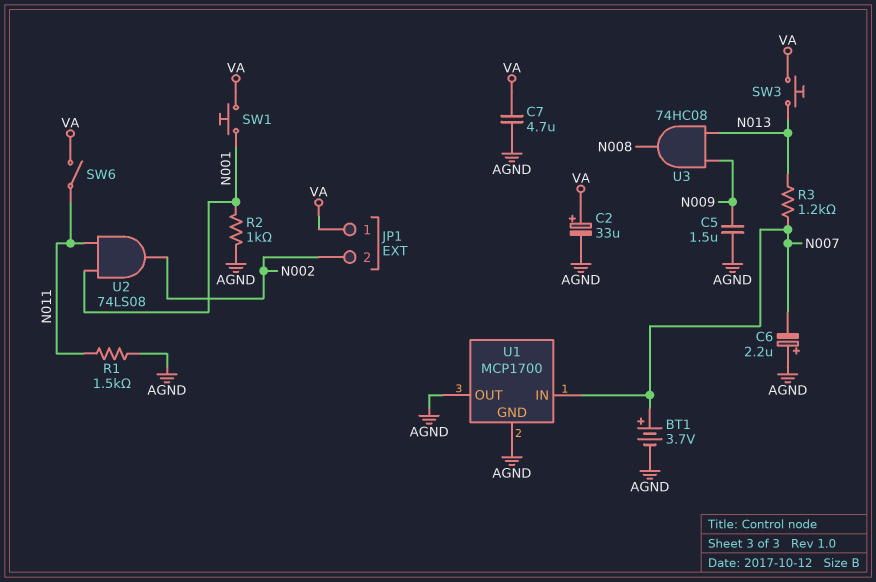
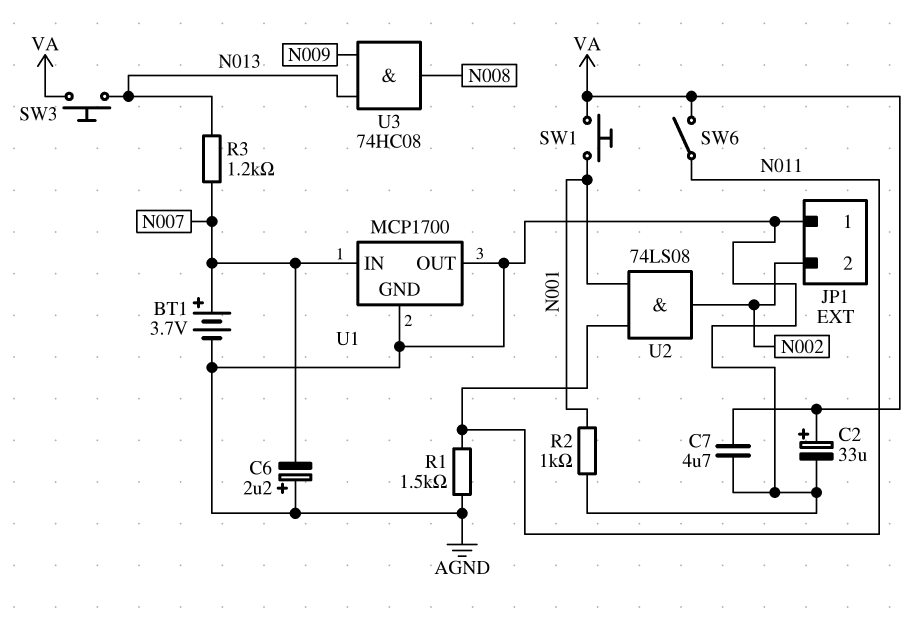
C5: 1.5uF (AGND, N009) -> none
JP1 pin 1: VA -> AGND

